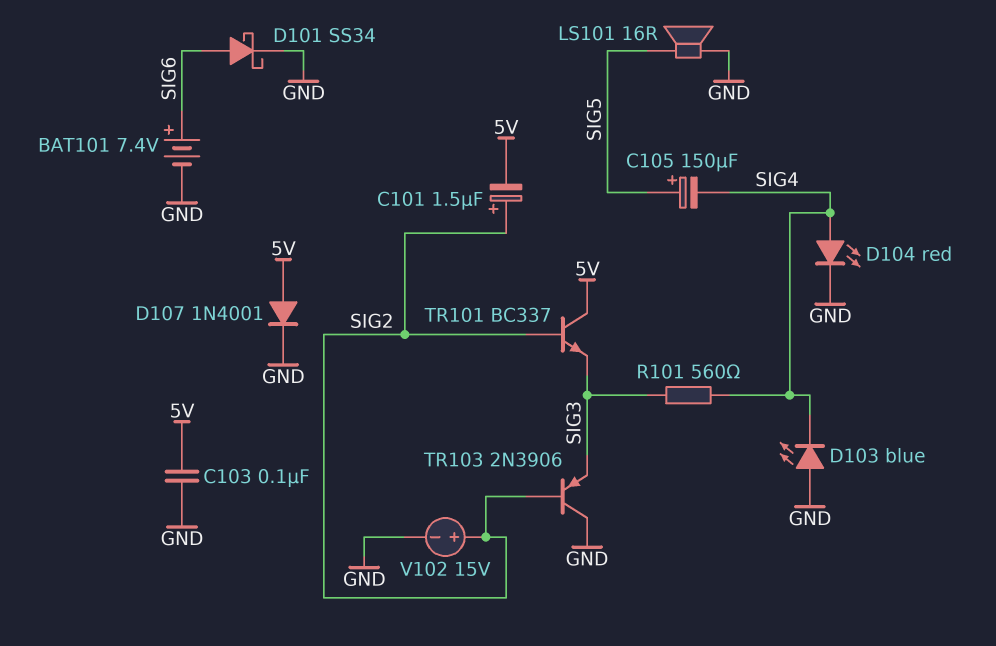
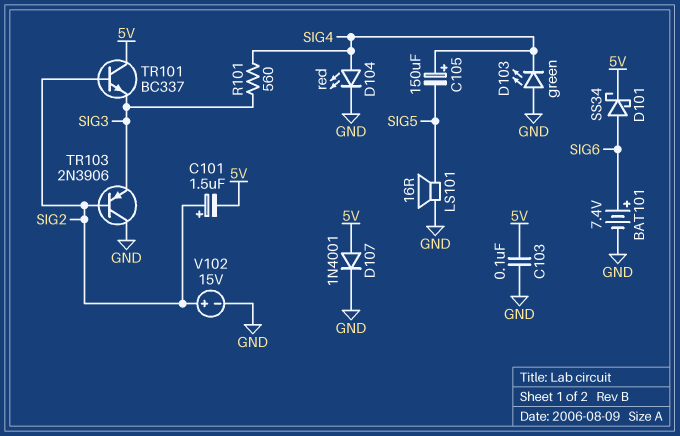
C105: 150uF (plus SIG5, minus SIG4) -> 150uF (plus SIG4, minus SIG5)
D101: schottky SS34 (A SIG6, K GND) -> schottky SS34 (A SIG6, K 5V)
D103: LED blue (A GND, K SIG4) -> LED green (A GND, K SIG4)

